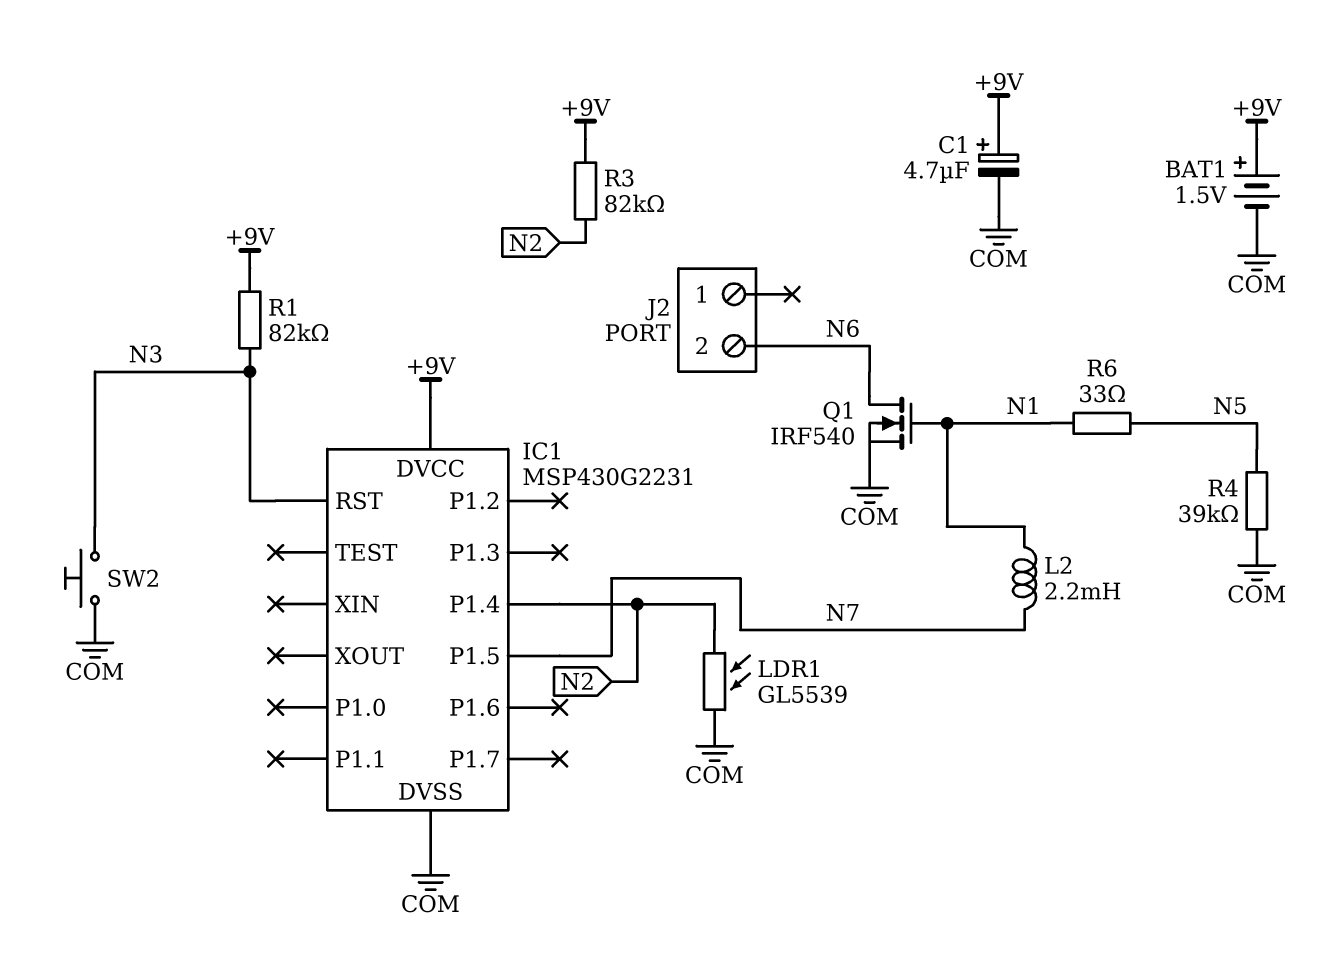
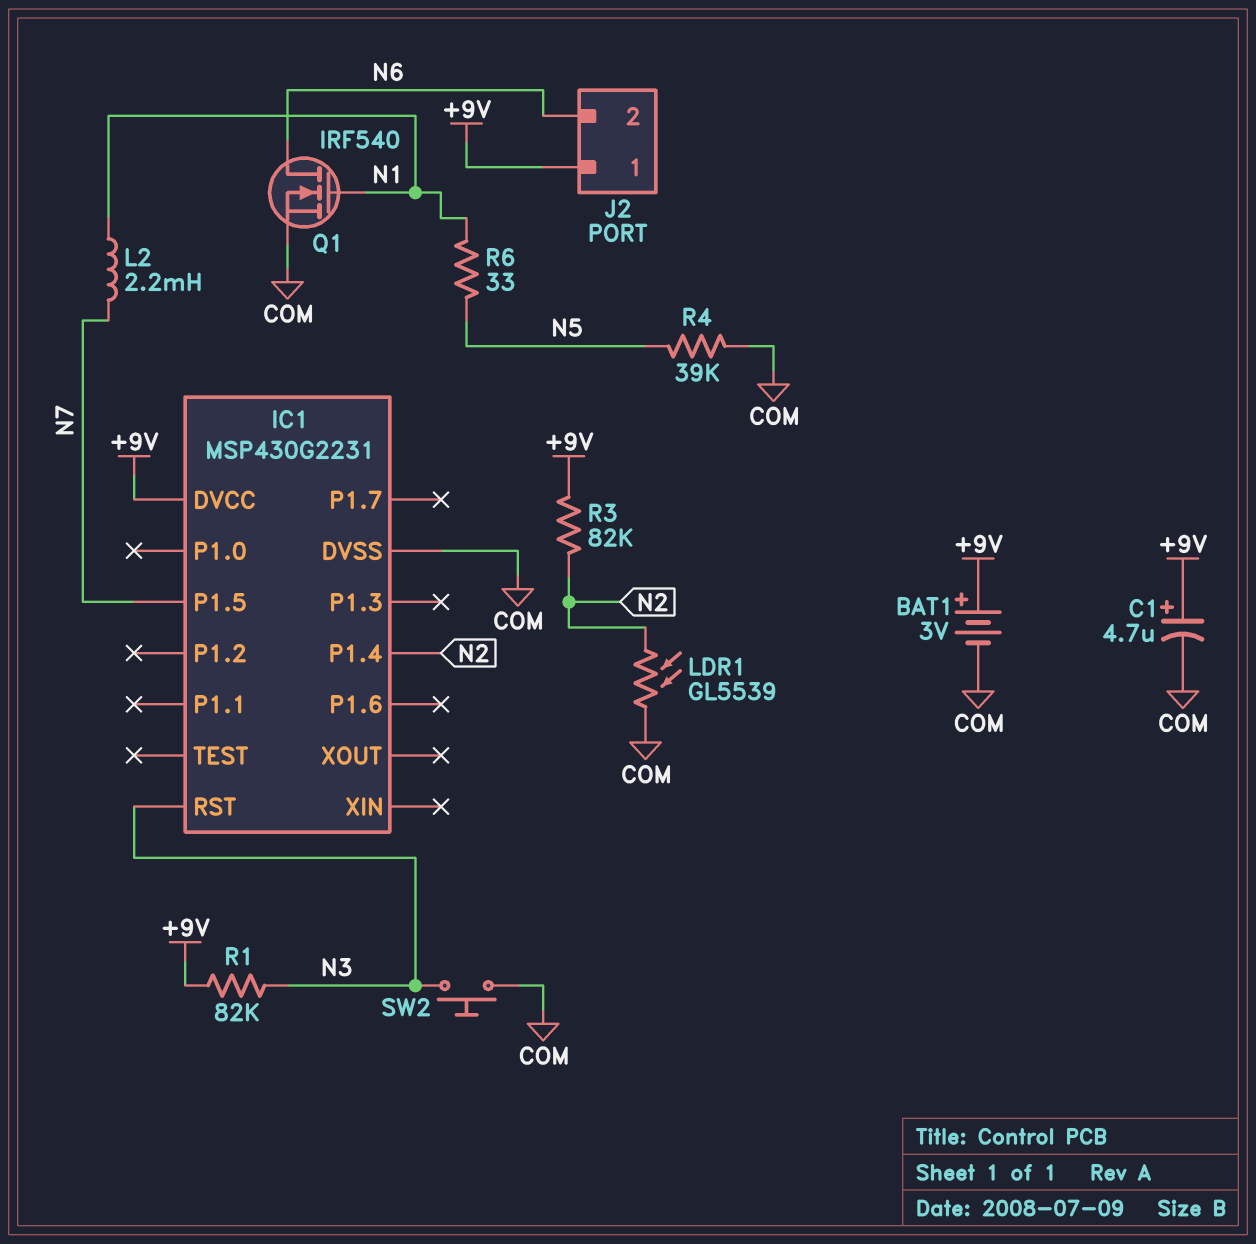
BAT1: 1.5V (plus +9V, minus COM) -> 3V (plus +9V, minus COM)
J2 pin 1: none -> +9V

